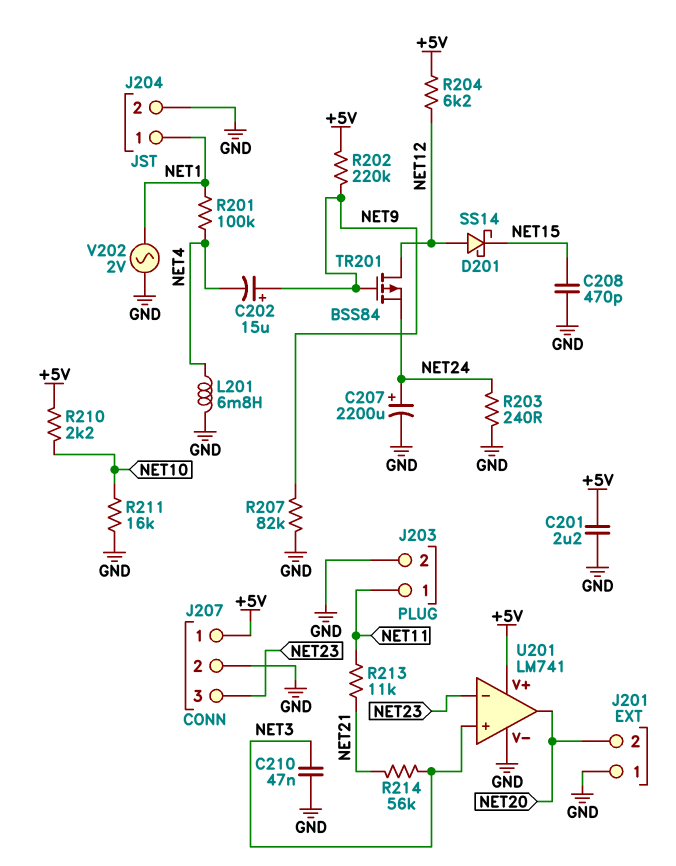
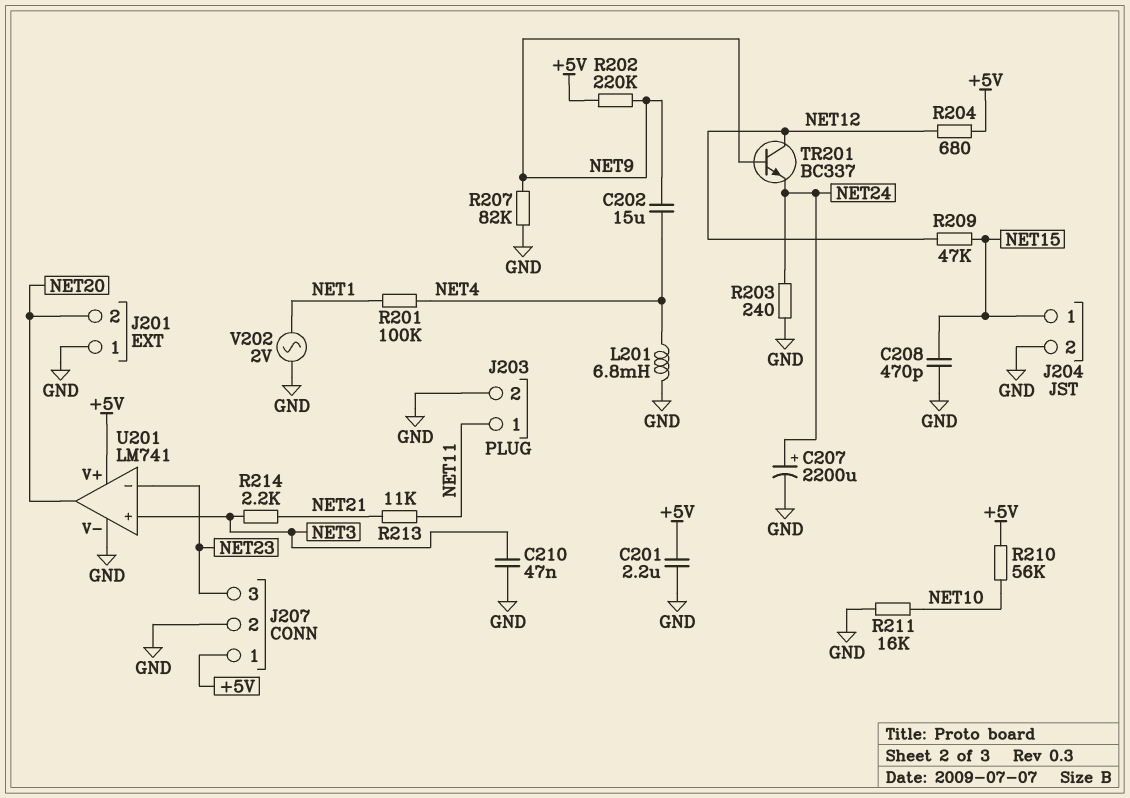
C202: 15uF (plus NET9, minus NET4) -> 15uF (NET4, NET9)
D201: schottky SS14 (A NET12, K NET15) -> none
J204 pin 1: NET1 -> NET15
R204: 6.2k (+5V, NET12) -> 680 (+5V, NET12)
R209: none -> 47k (NET12, NET15)
R210: 2.2k (+5V, NET10) -> 56k (+5V, NET10)
R214: 56k (NET3, NET21) -> 2.2k (NET3, NET21)
TR201: PMOS BSS84 (G NET9, D NET12, S NET24) -> NPN BC337 (B NET9, C NET12, E NET24)

